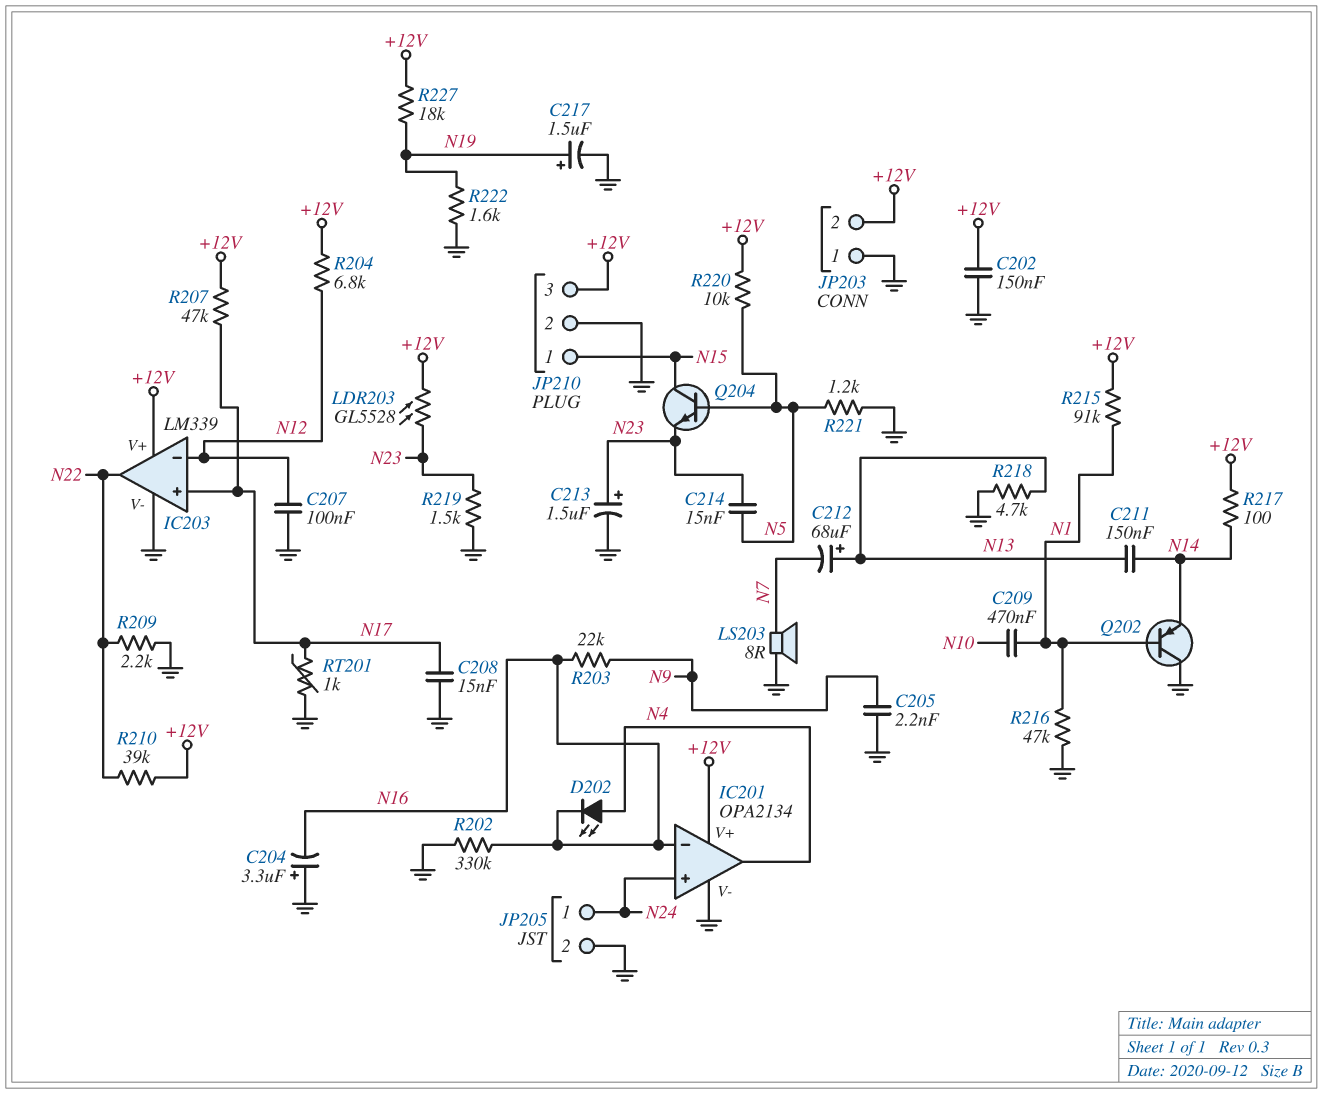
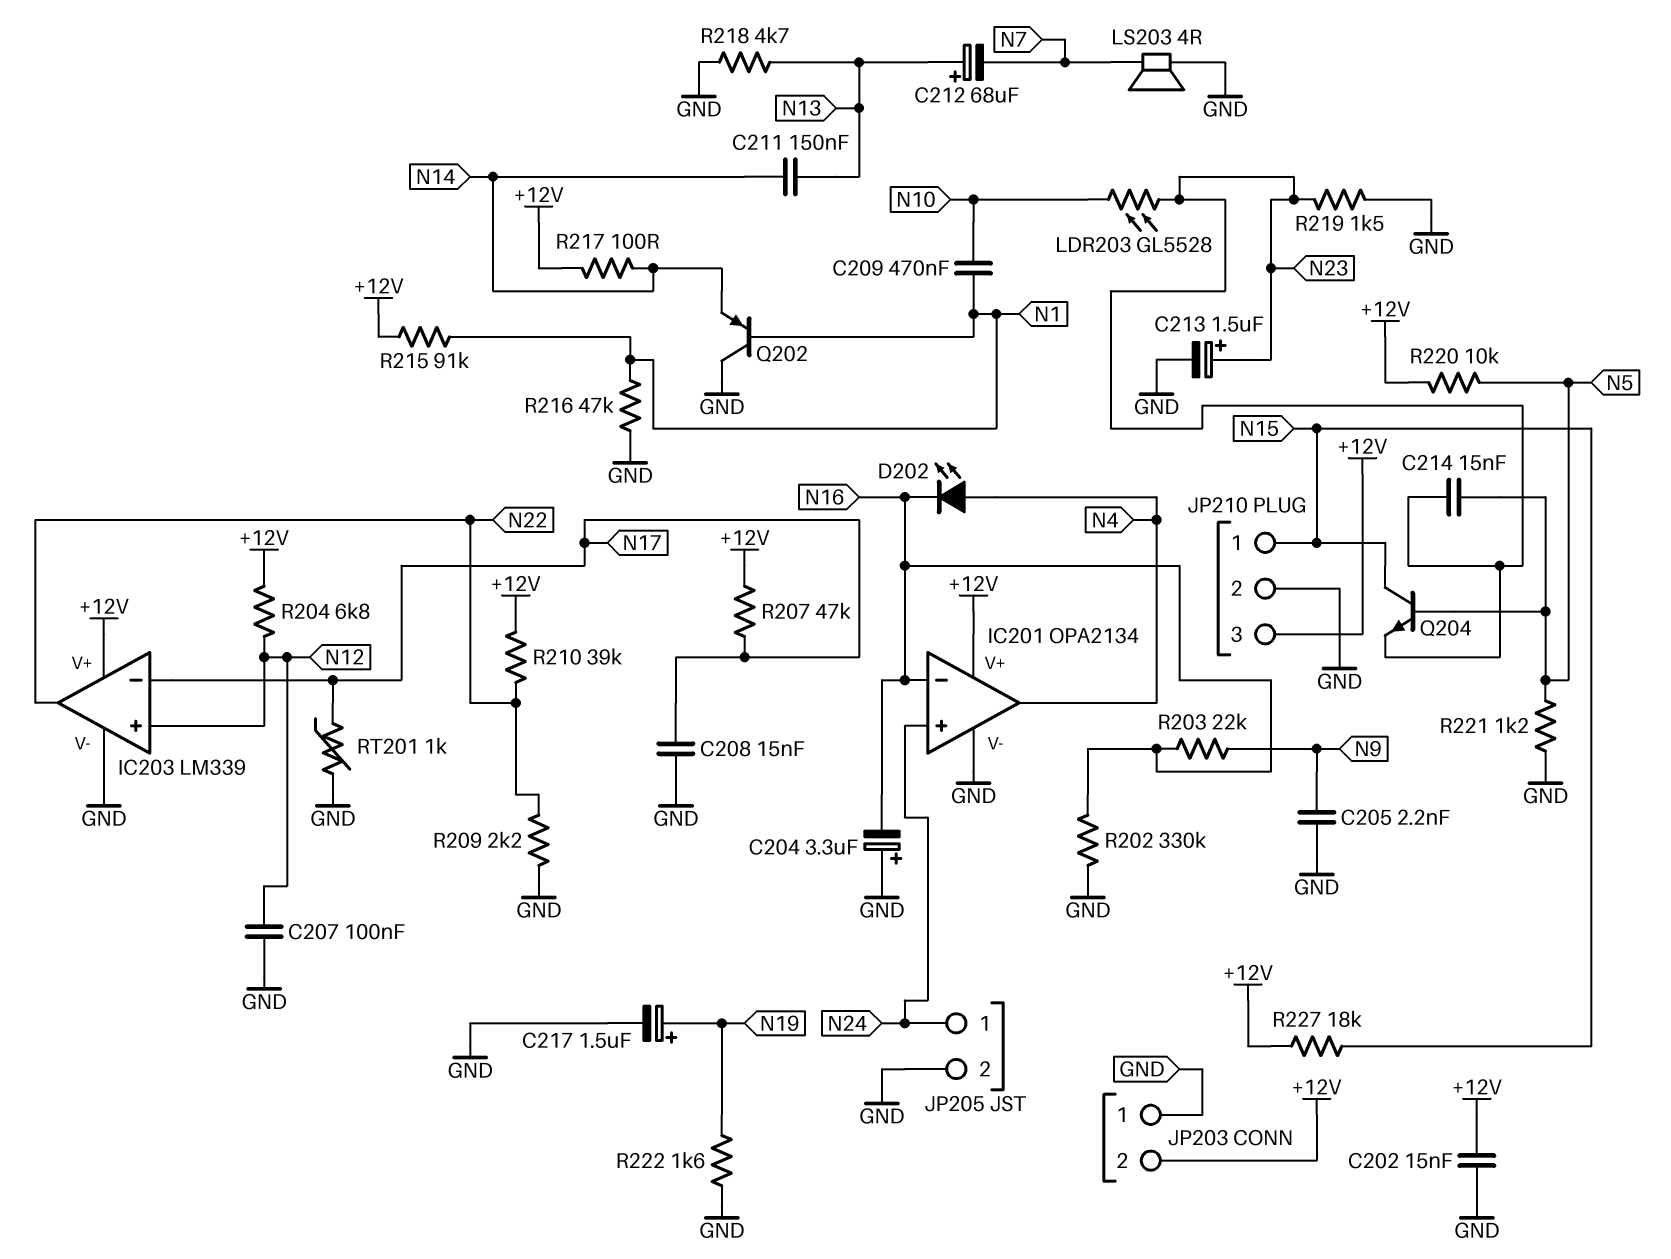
C202: 150nF (+12V, GND) -> 15nF (+12V, GND)
IC203 pin in+: N17 -> N12
IC203 pin in-: N12 -> N17
LDR203: GL5528 (+12V, N23) -> GL5528 (N10, N23)
LS203: speaker 8R (GND, N7) -> speaker 4R (GND, N7)
R227: 18k (+12V, N19) -> 18k (+12V, N15)

